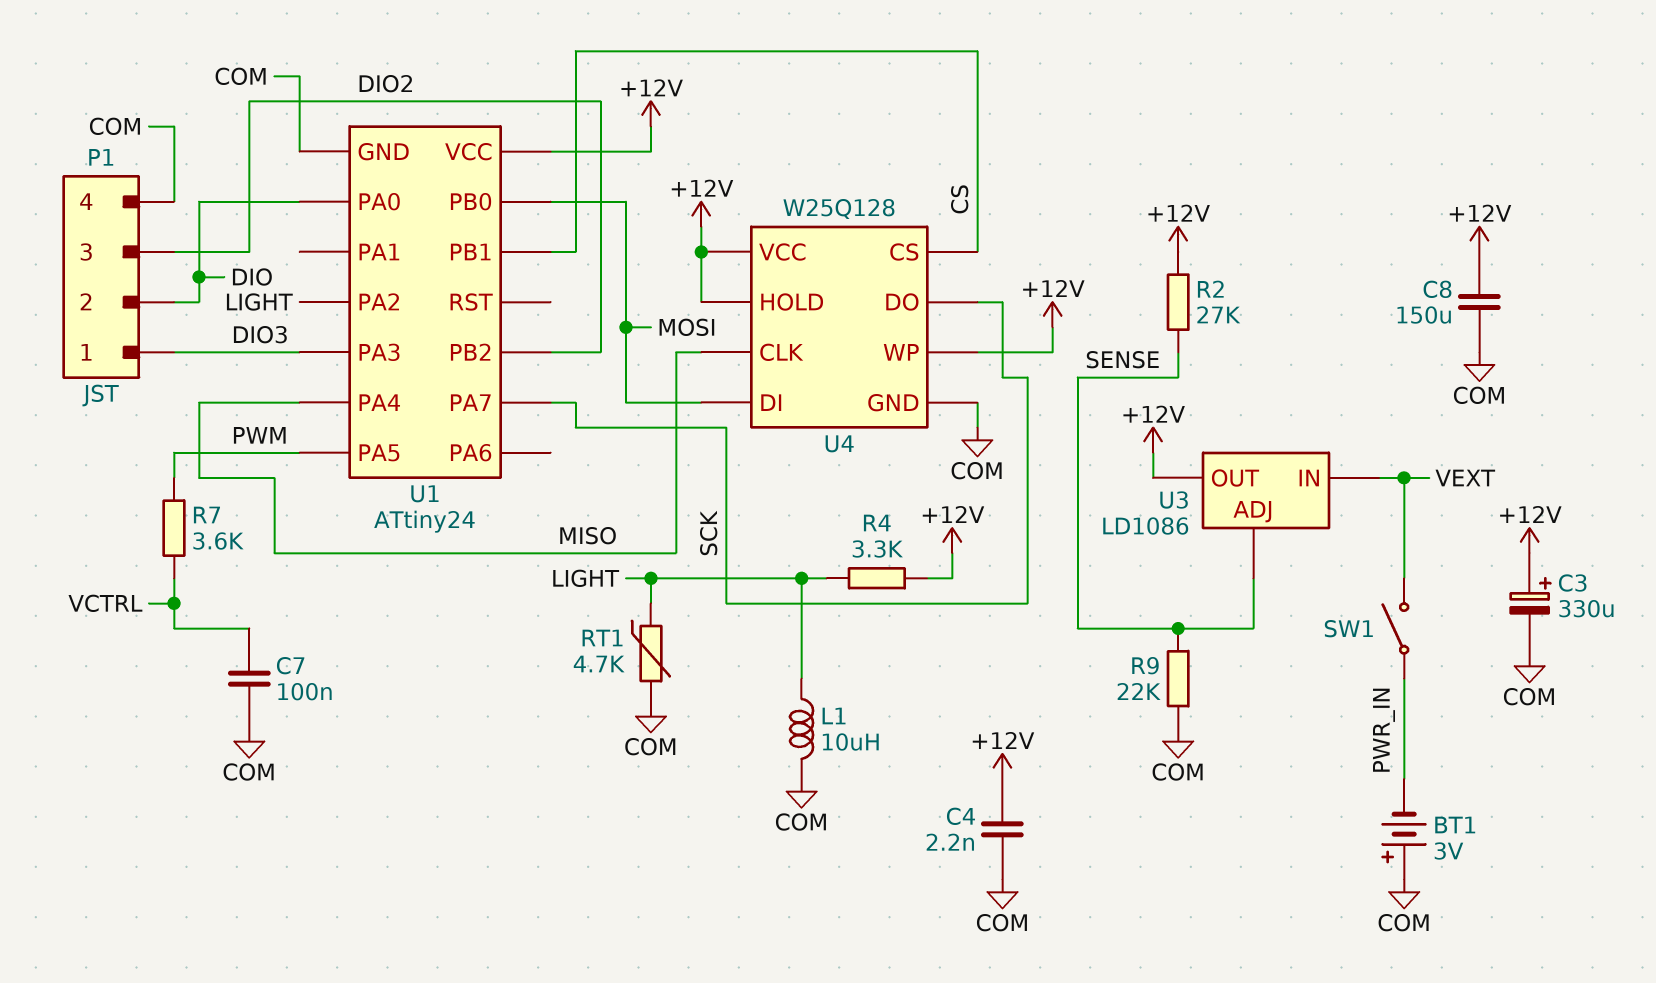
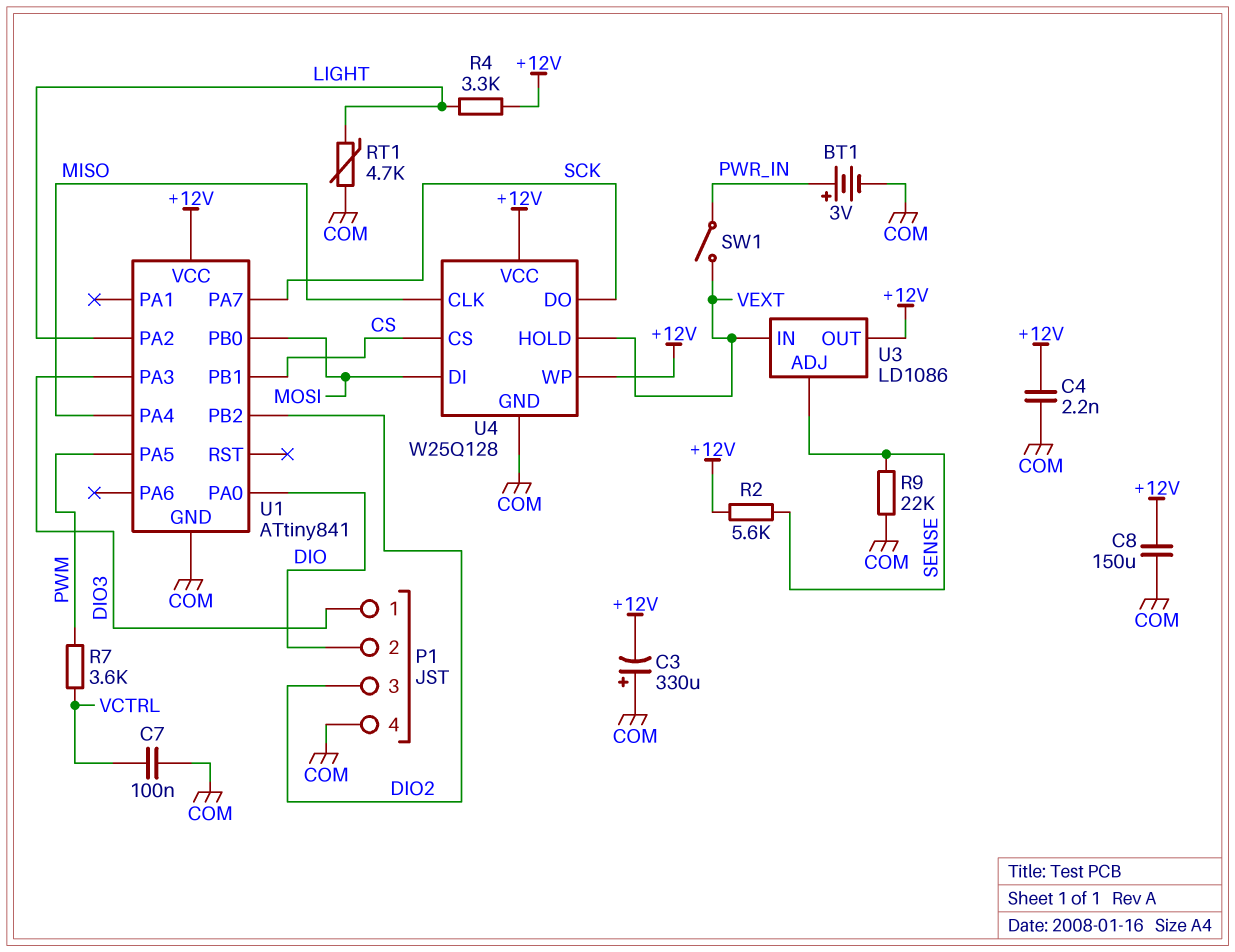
BT1: 3V (plus COM, minus PWR_IN) -> 3V (plus PWR_IN, minus COM)
C3: 330uF (plus +12V, minus COM) -> 330uF (plus COM, minus +12V)
L1: 10uH (COM, LIGHT) -> none
R2: 27k (+12V, SENSE) -> 5.6k (+12V, SENSE)
U1: ATtiny24 -> ATtiny841
U4 pin HOLD: +12V -> VEXT

